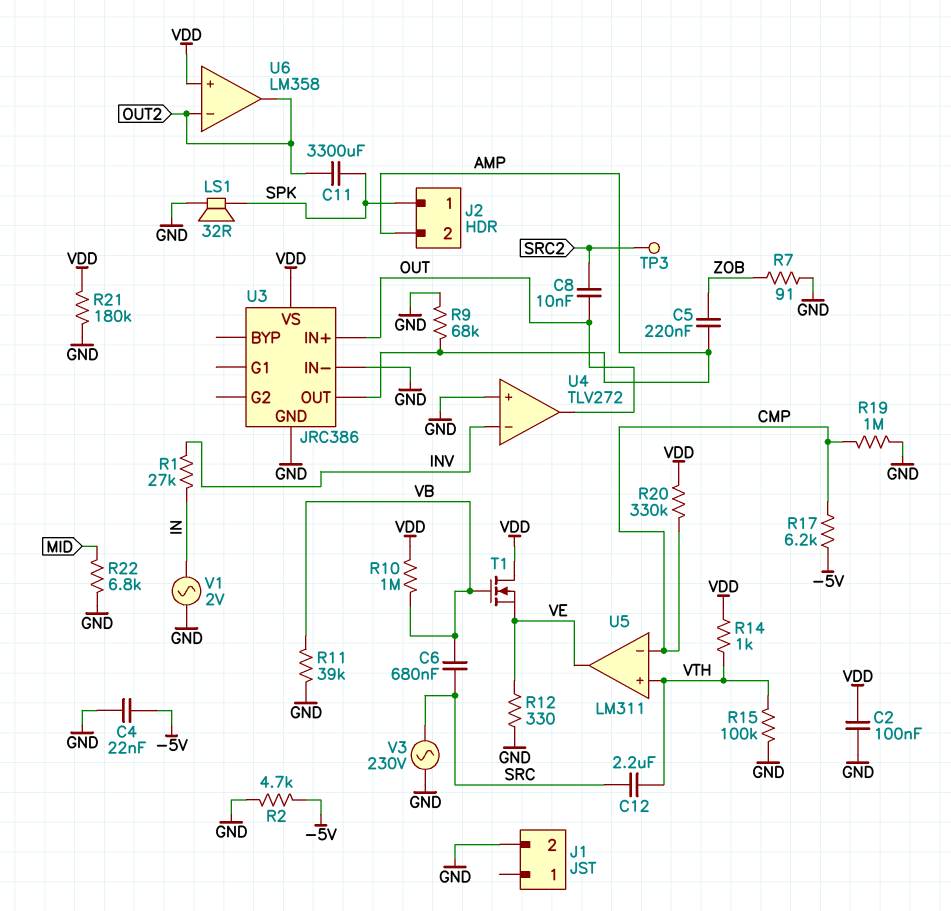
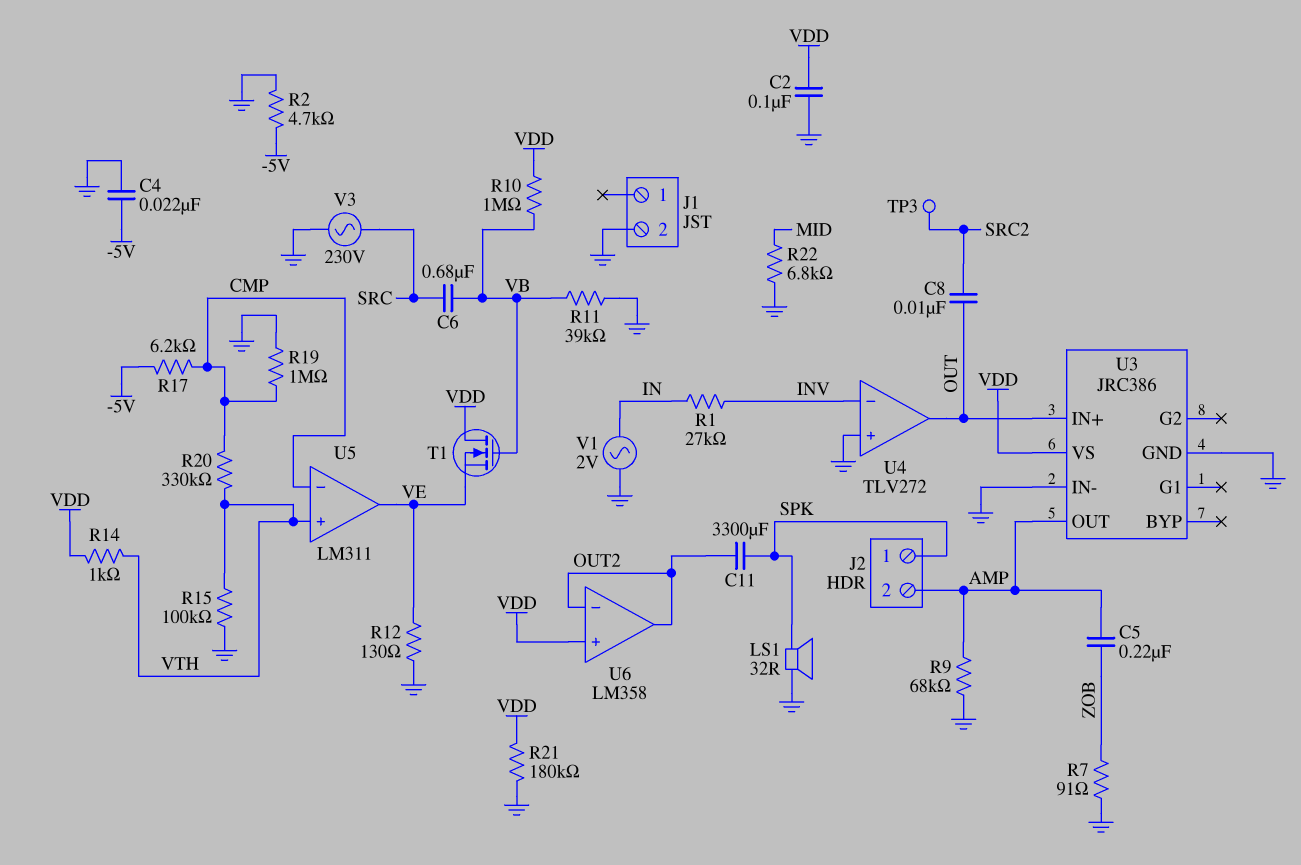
C12: 2.2uF (SRC, VTH) -> none
R12: 330 (GND, VE) -> 130 (GND, VE)
R20: 330k (CMP, VDD) -> 330k (CMP, VTH)

